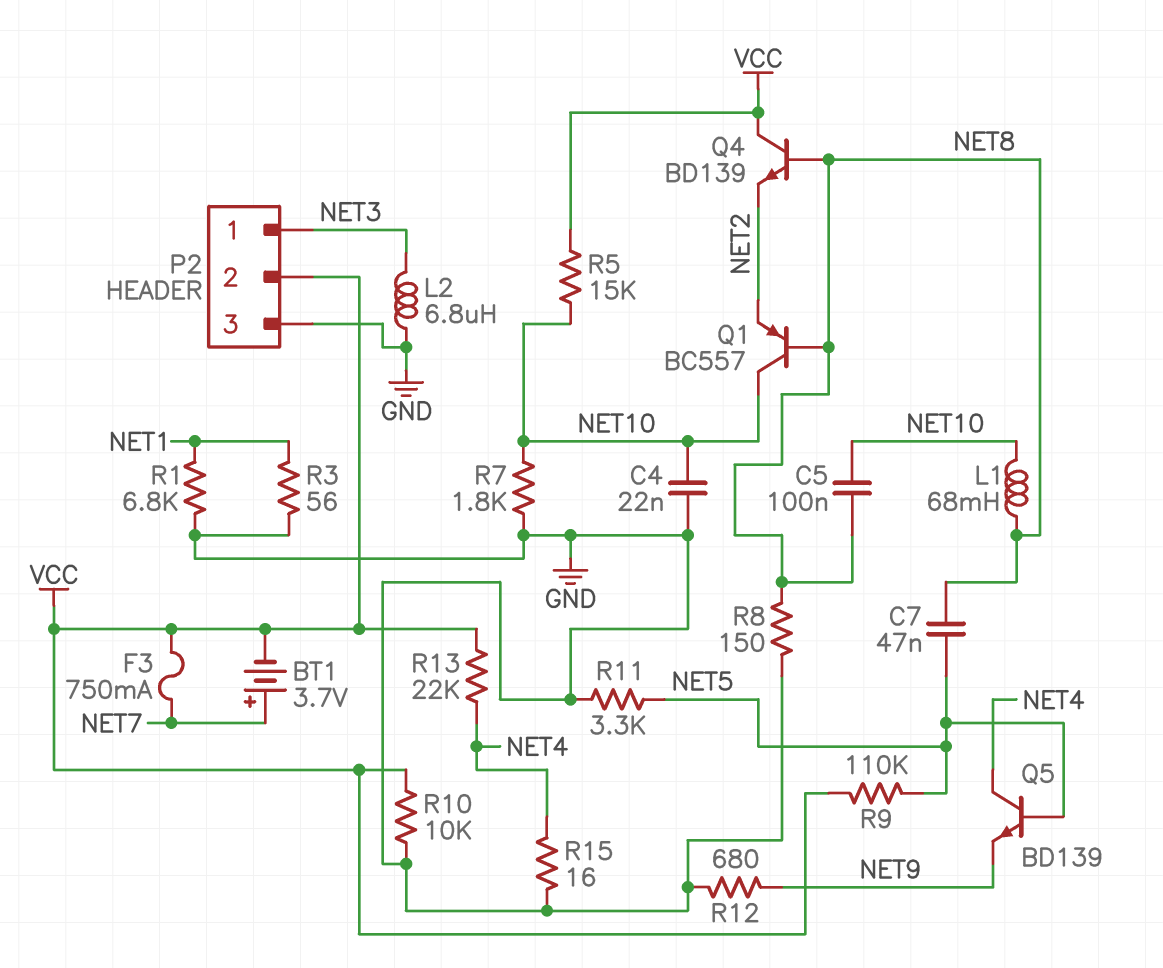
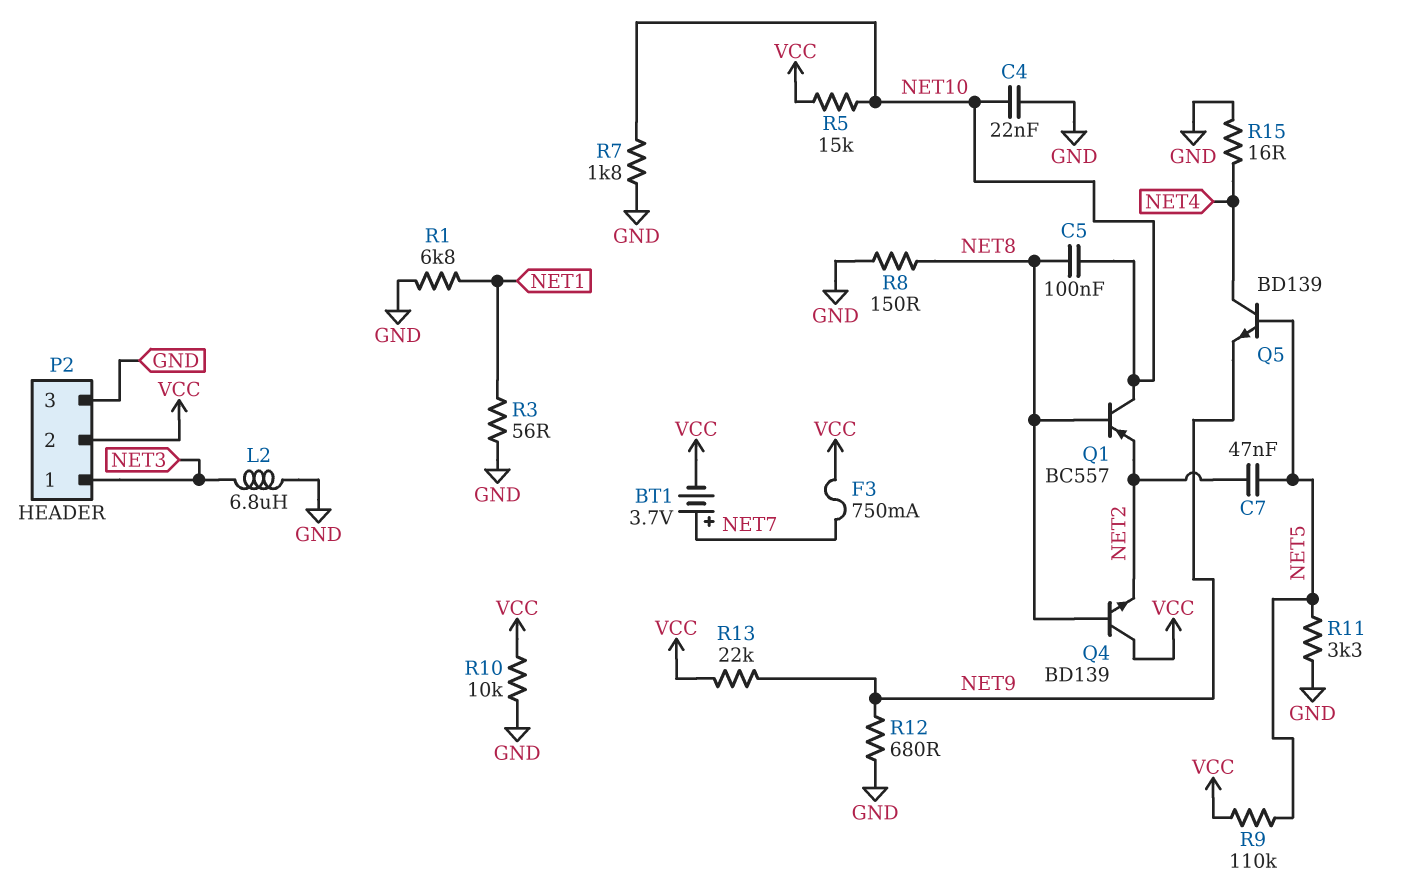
C7: 47nF (NET5, NET8) -> 47nF (NET2, NET5)
L1: 68mH (NET8, NET10) -> none
R13: 22k (NET4, VCC) -> 22k (NET9, VCC)

